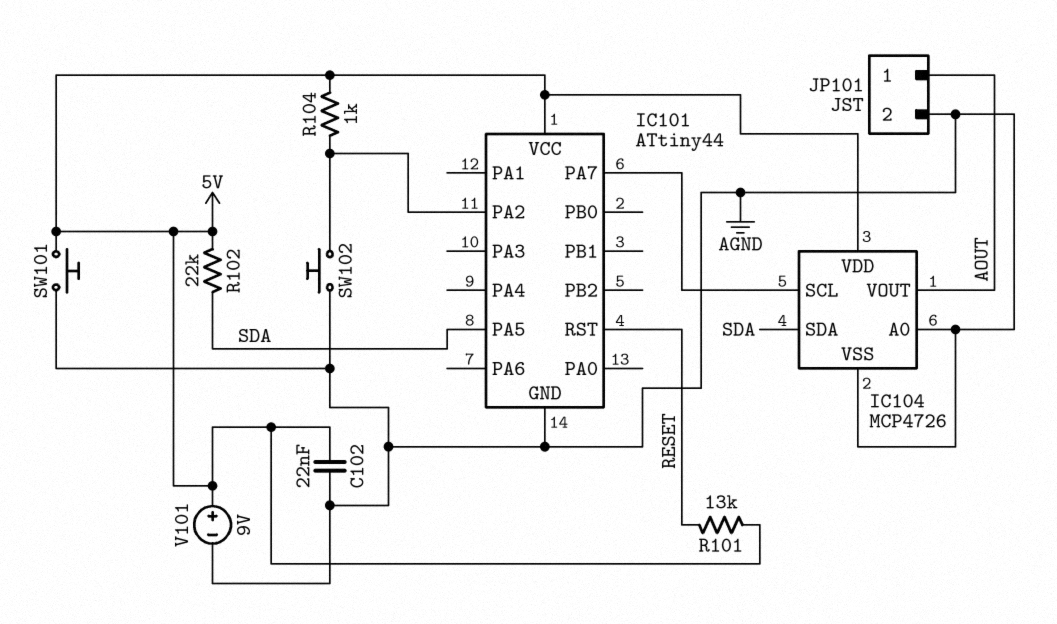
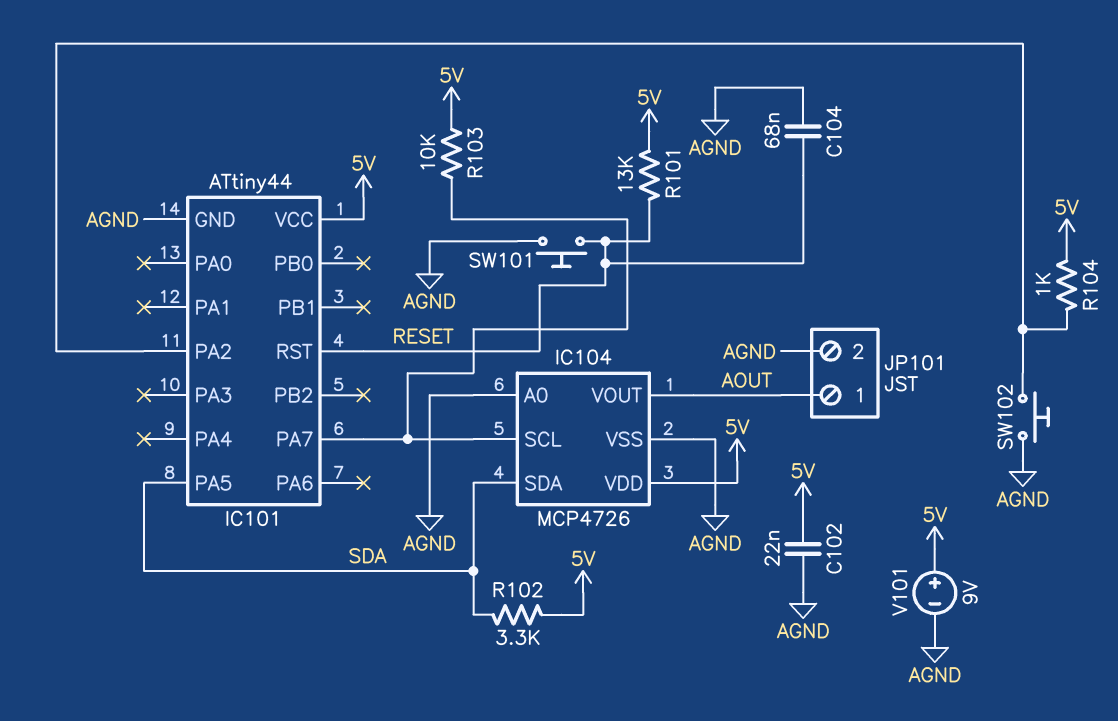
C104: none -> 68nF (AGND, RESET)
R102: 22k (5V, SDA) -> 3.3k (5V, SDA)
R103: none -> 10k (5V, IC101/PA7)
SW101: button (5V, AGND) -> button (AGND, RESET)

